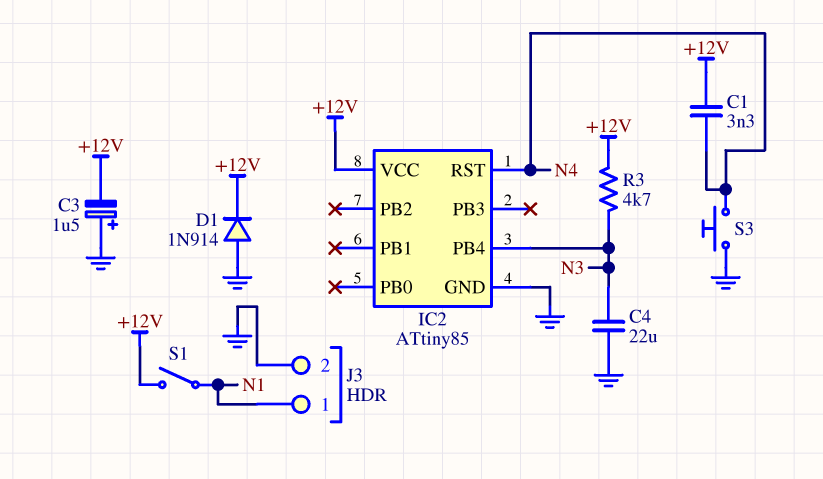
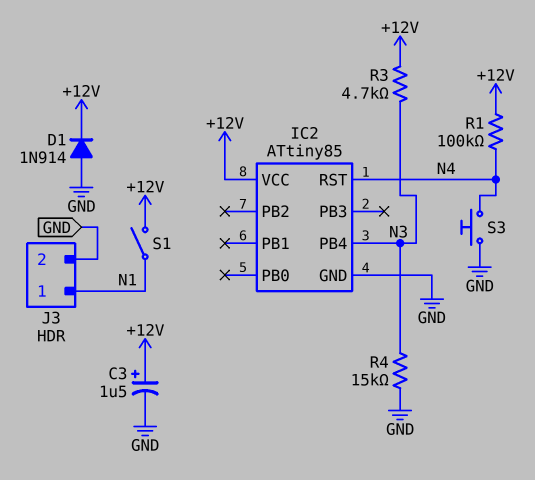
C1: 3.3nF (+12V, N4) -> none
C3: 1.5uF (plus GND, minus +12V) -> 1.5uF (plus +12V, minus GND)
C4: 22uF (GND, N3) -> none
R1: none -> 100k (+12V, N4)
R4: none -> 15k (GND, N3)

